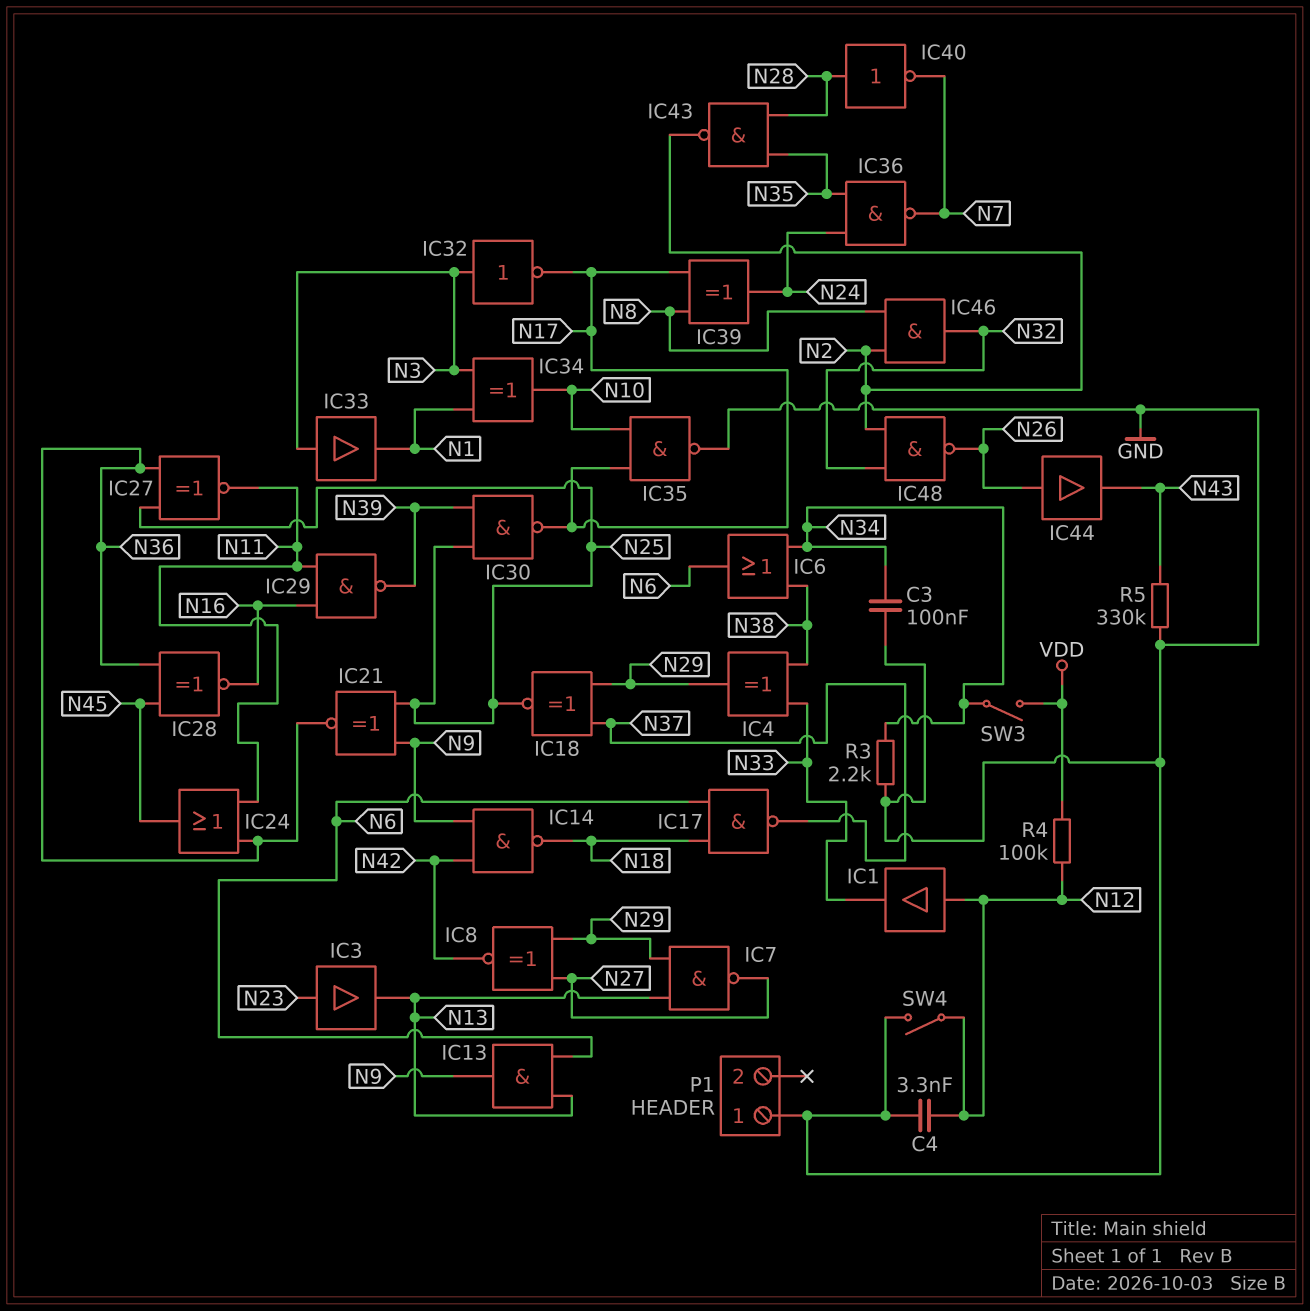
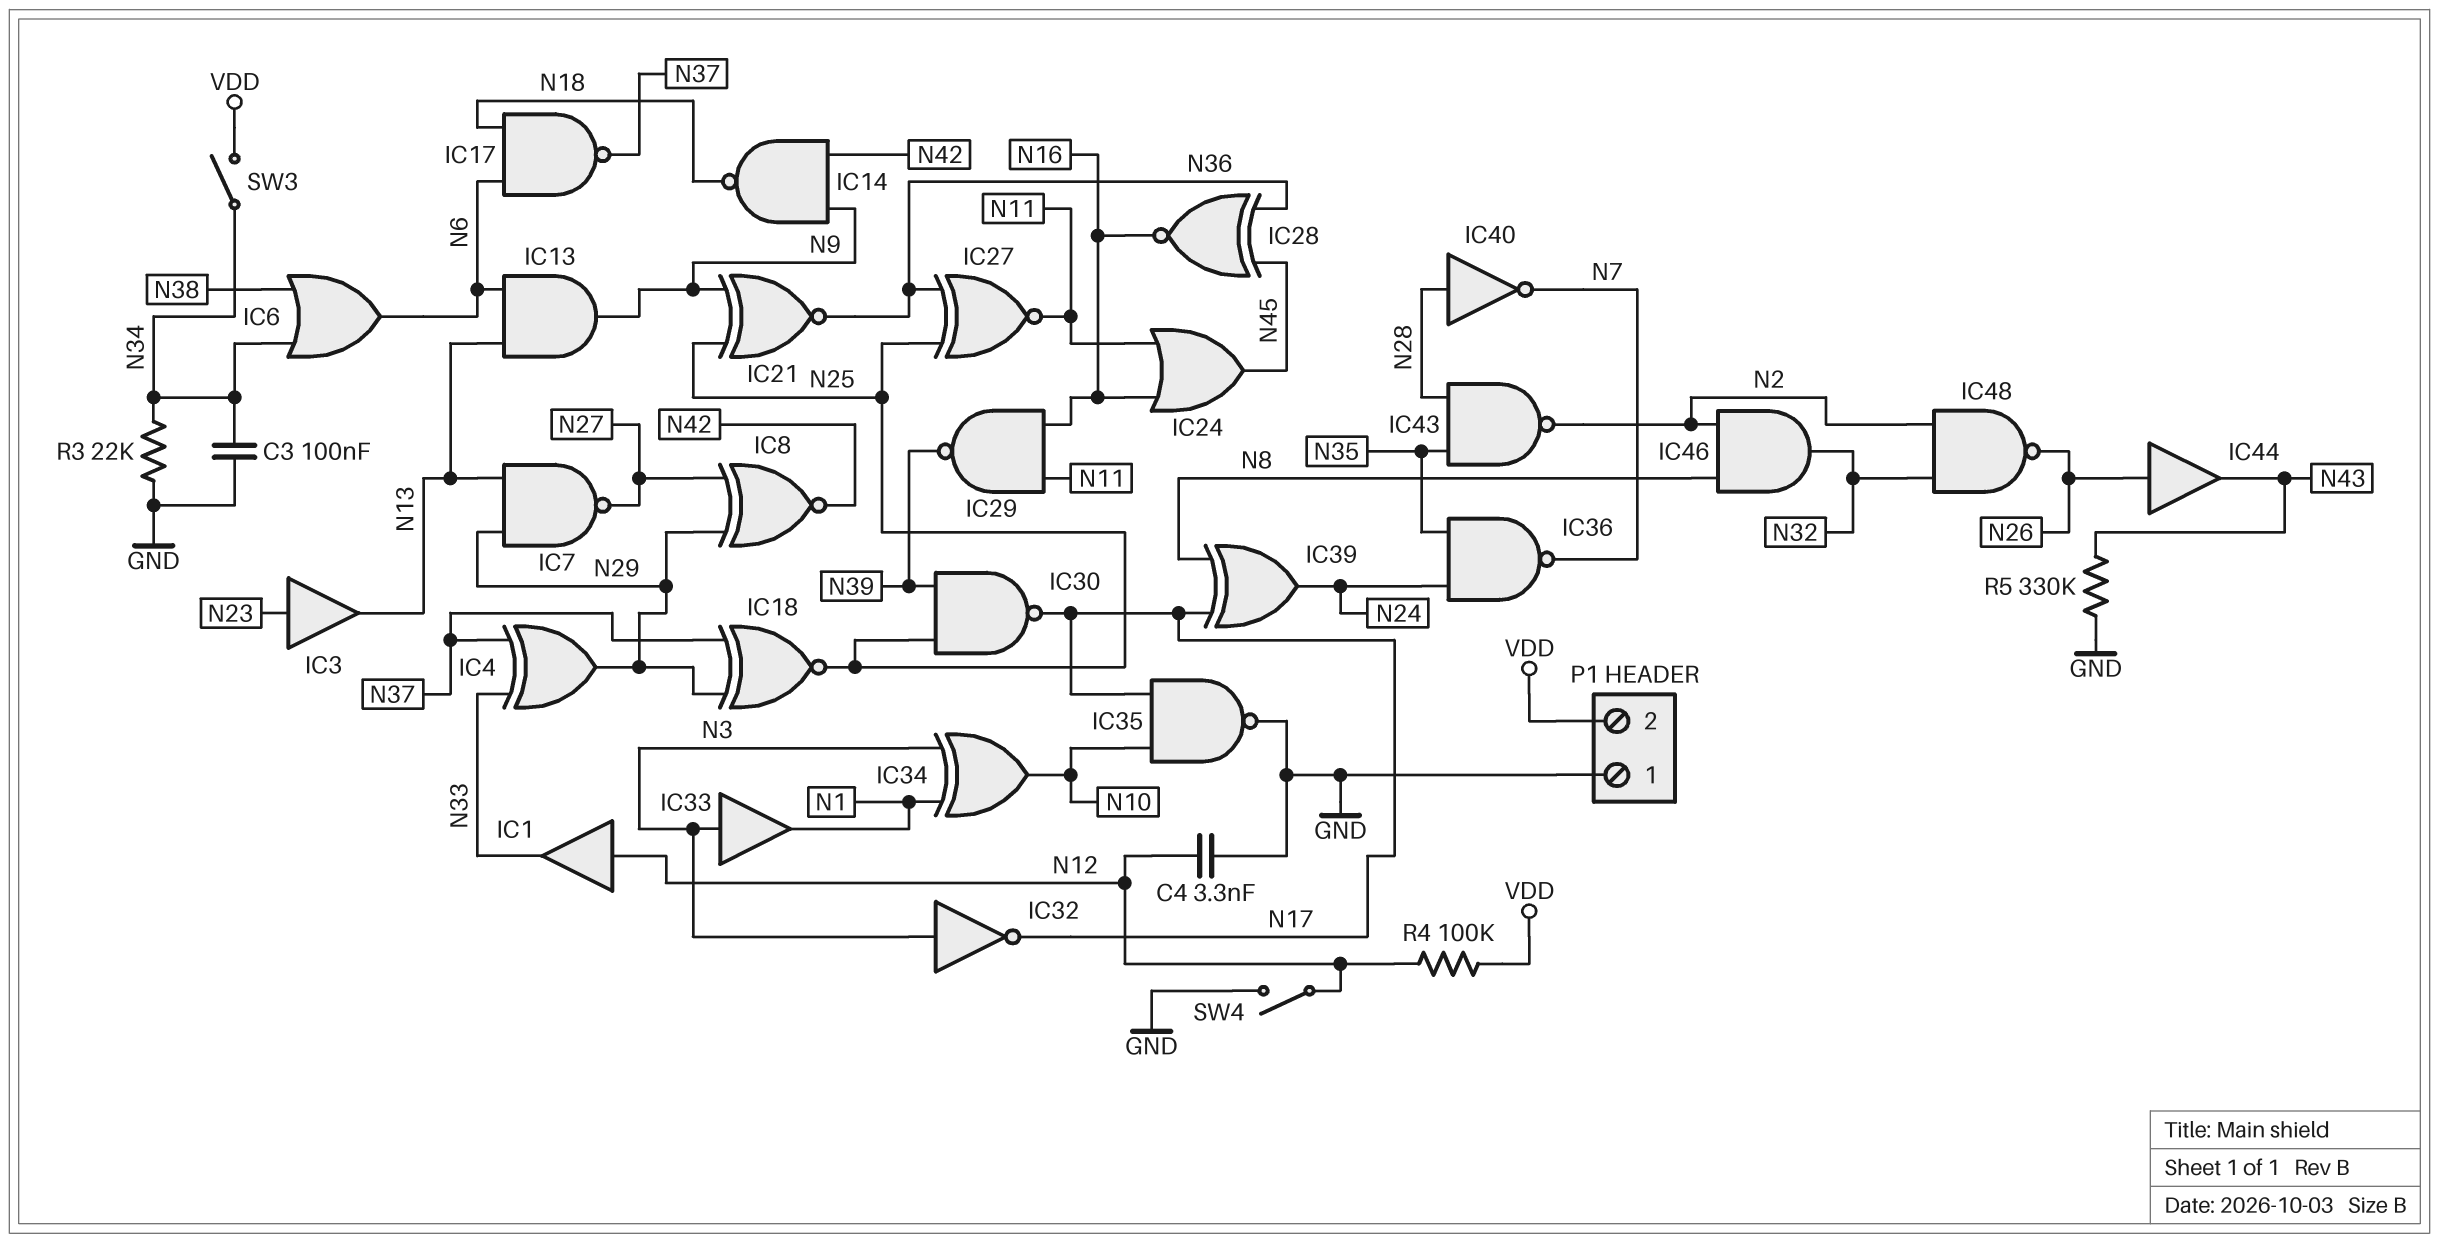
IC4: XOR (in N33, in N38, out N29) -> XOR (in N33, in N37, out N29)
IC24: OR (in N11, in N36, out N45) -> OR (in N11, in N16, out N45)
P1 pin 2: none -> VDD
R3: 2.2k (GND, N34) -> 22k (GND, N34)

